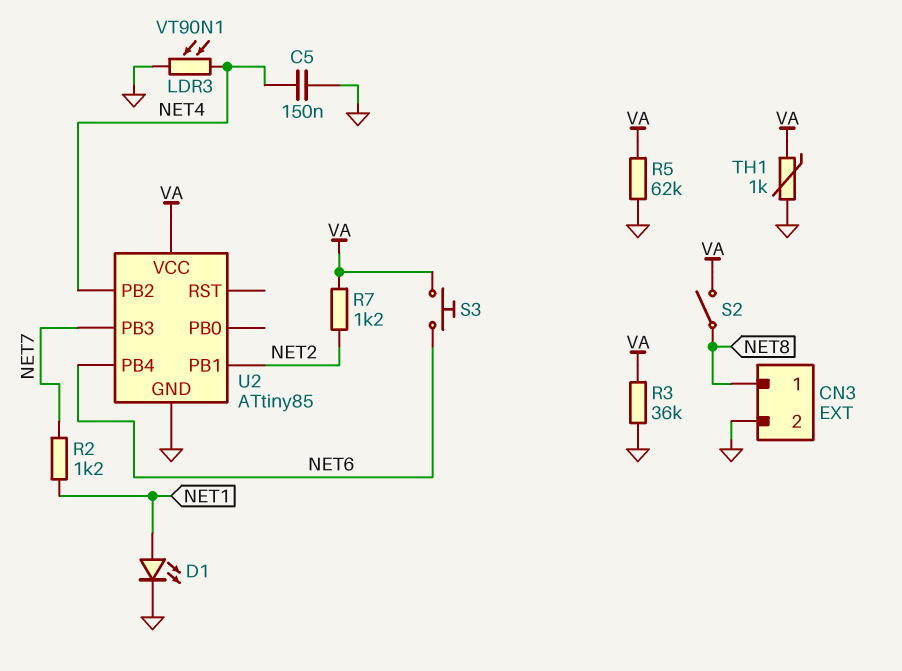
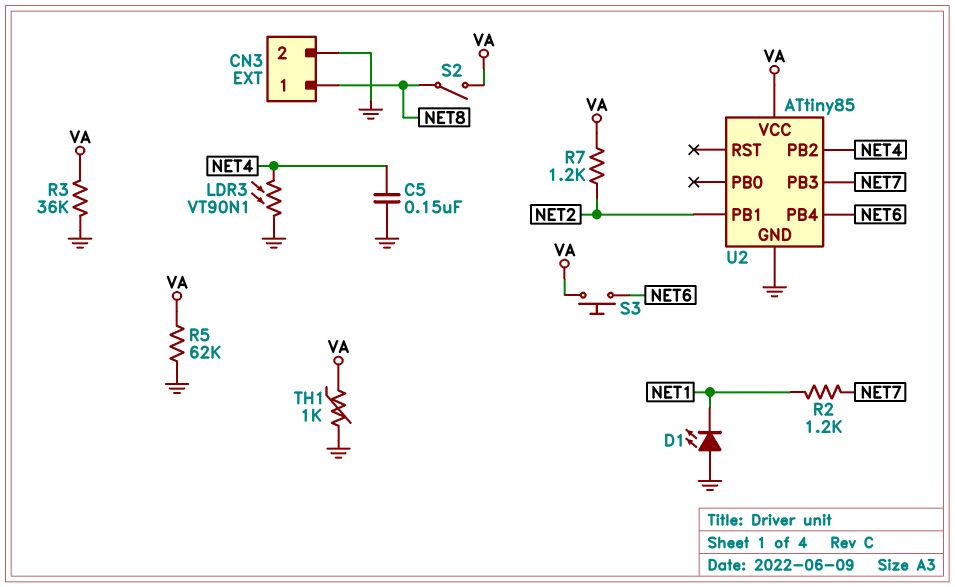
D1: LED (A NET1, K GND) -> LED (A GND, K NET1)

